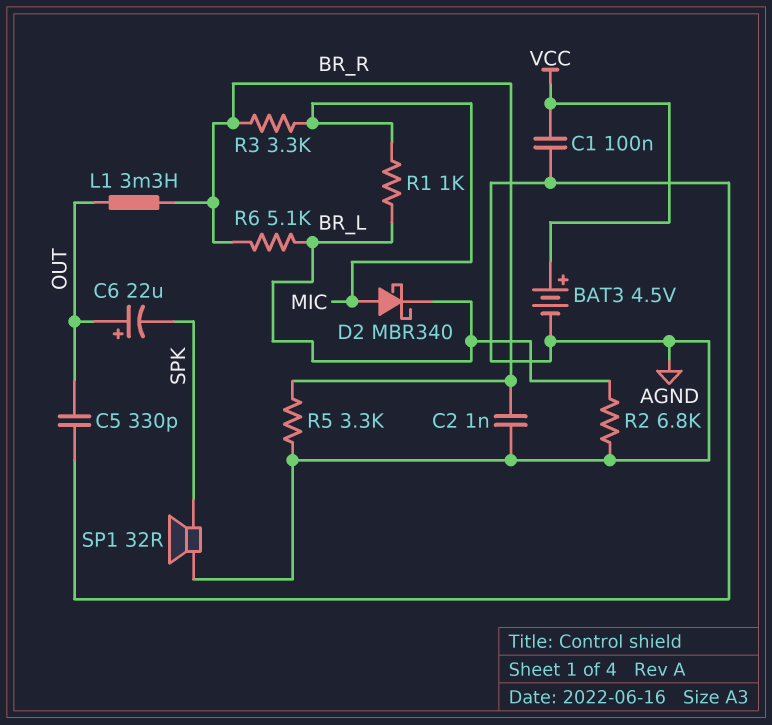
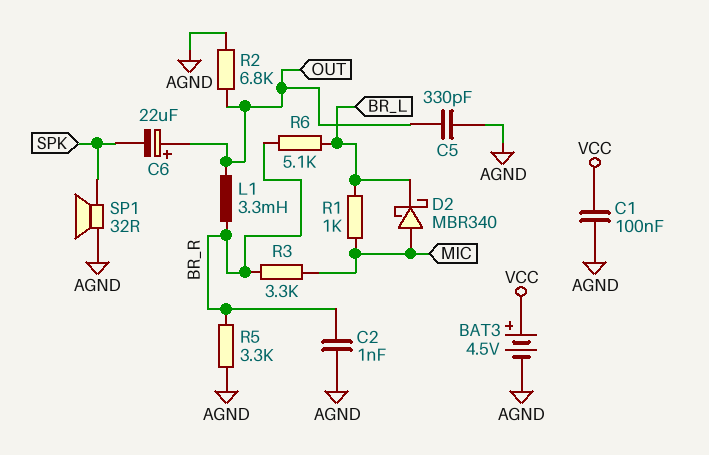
R2: 6.8k (AGND, BR_L) -> 6.8k (AGND, OUT)

